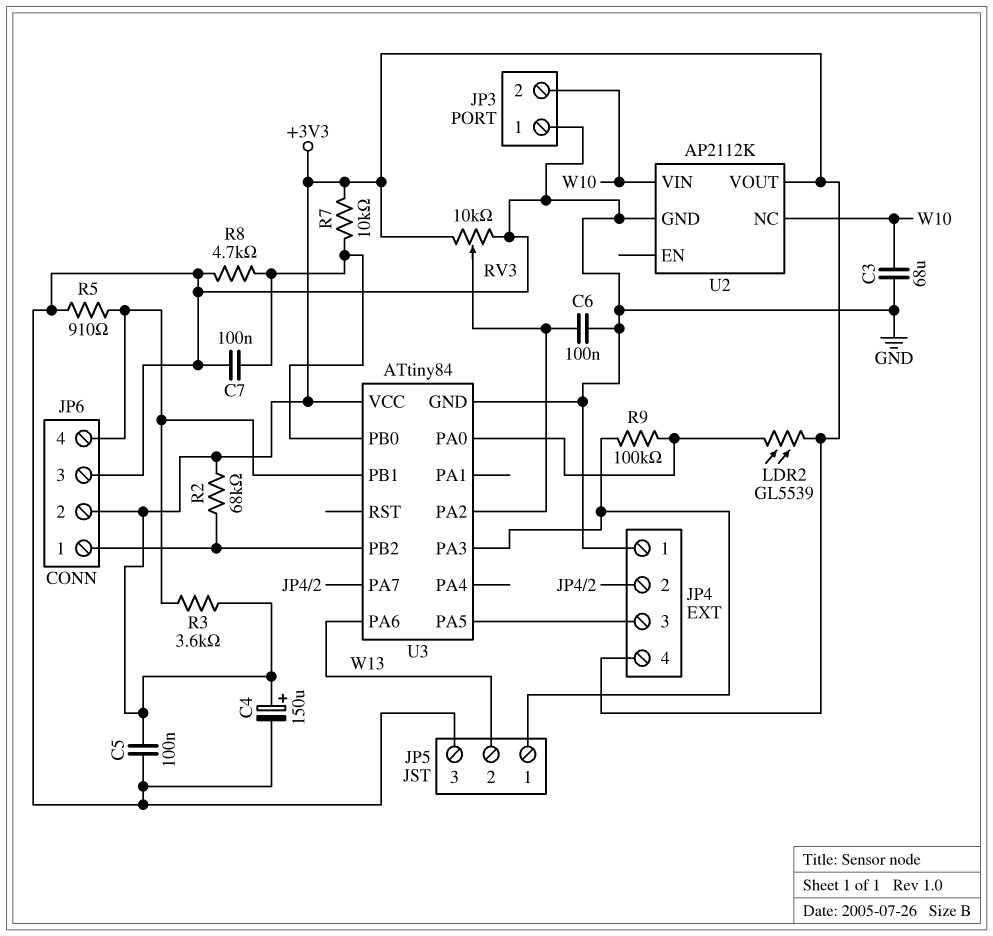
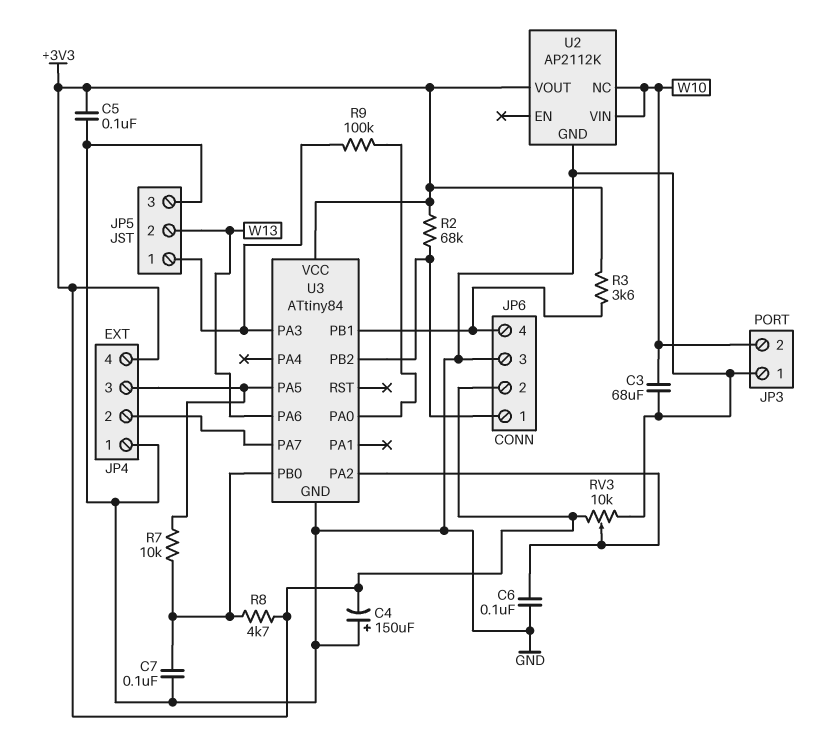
C4: 150uF (plus +3V3, minus GND) -> 150uF (plus GND, minus +3V3)
LDR2: GL5539 (+3V3, U3/PA0) -> none
R5: 910 (GND, JP6/4) -> none
R7: 10k (+3V3, U3/PB0) -> 10k (JP4/3, U3/PB0)
R8: 4.7k (GND, U3/PB0) -> 4.7k (+3V3, U3/PB0)

